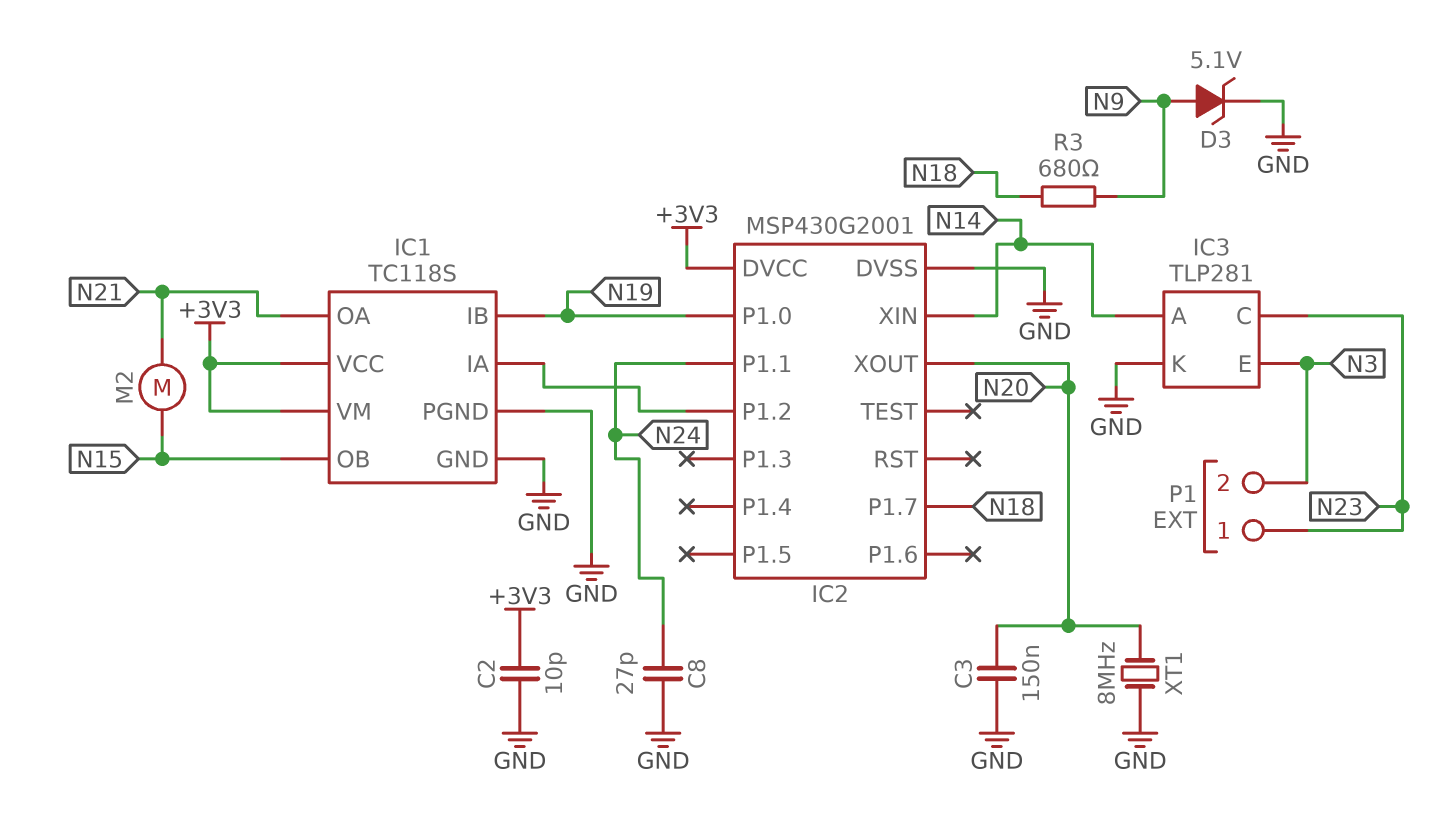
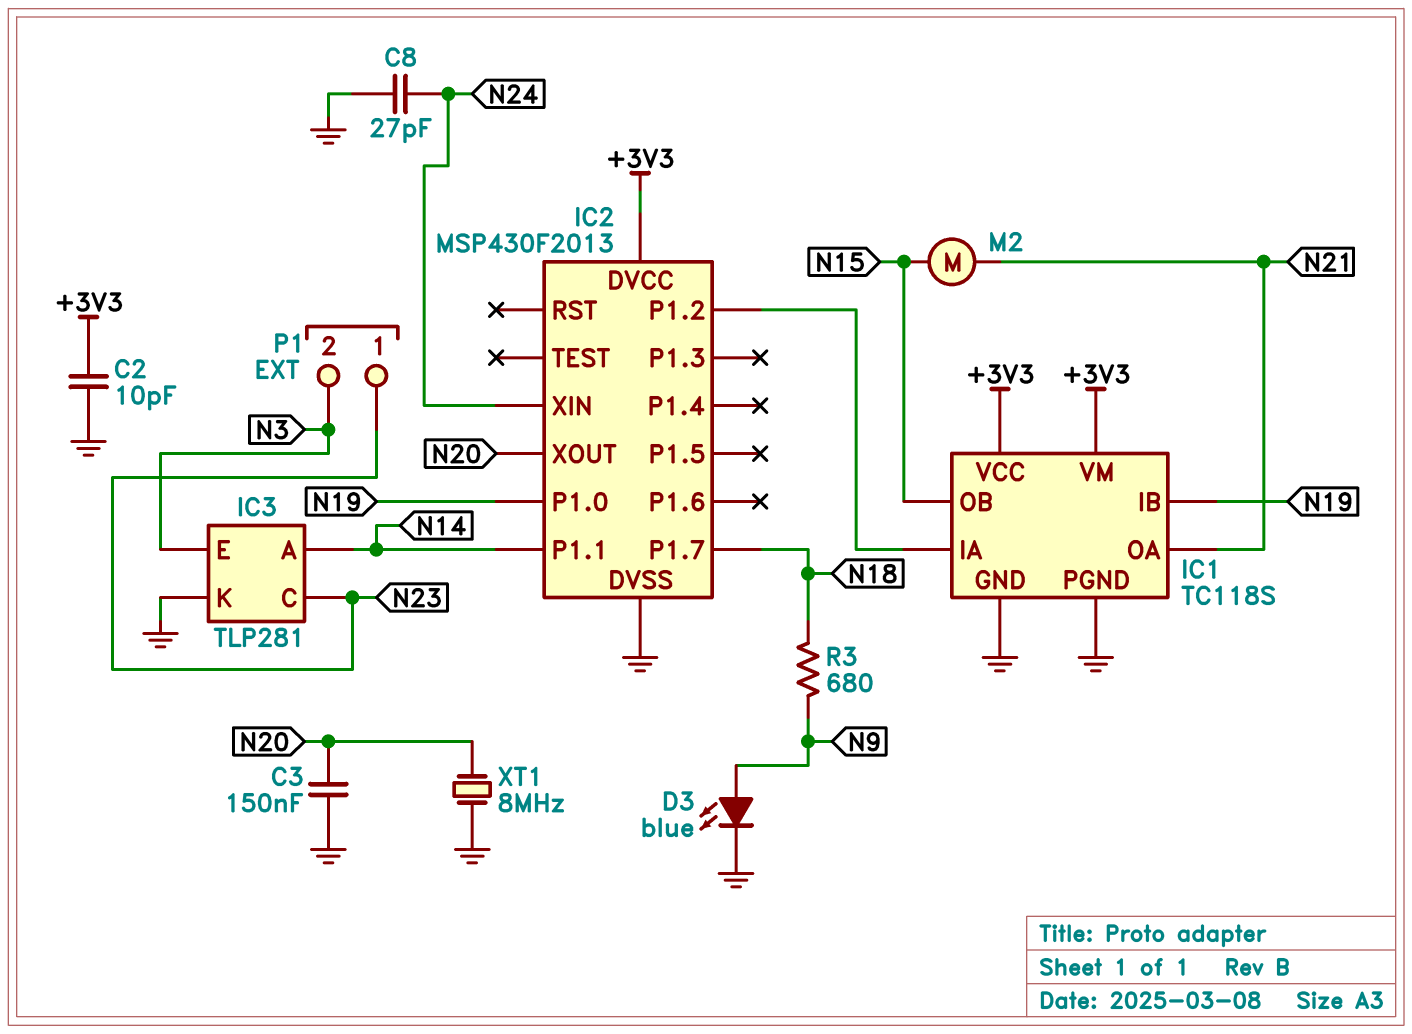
D3: zener 5.1V (A N9, K GND) -> LED blue (A N9, K GND)
IC2: MSP430G2001 -> MSP430F2013
IC2 pin P1.1: N24 -> N14
IC2 pin XIN: N14 -> N24

